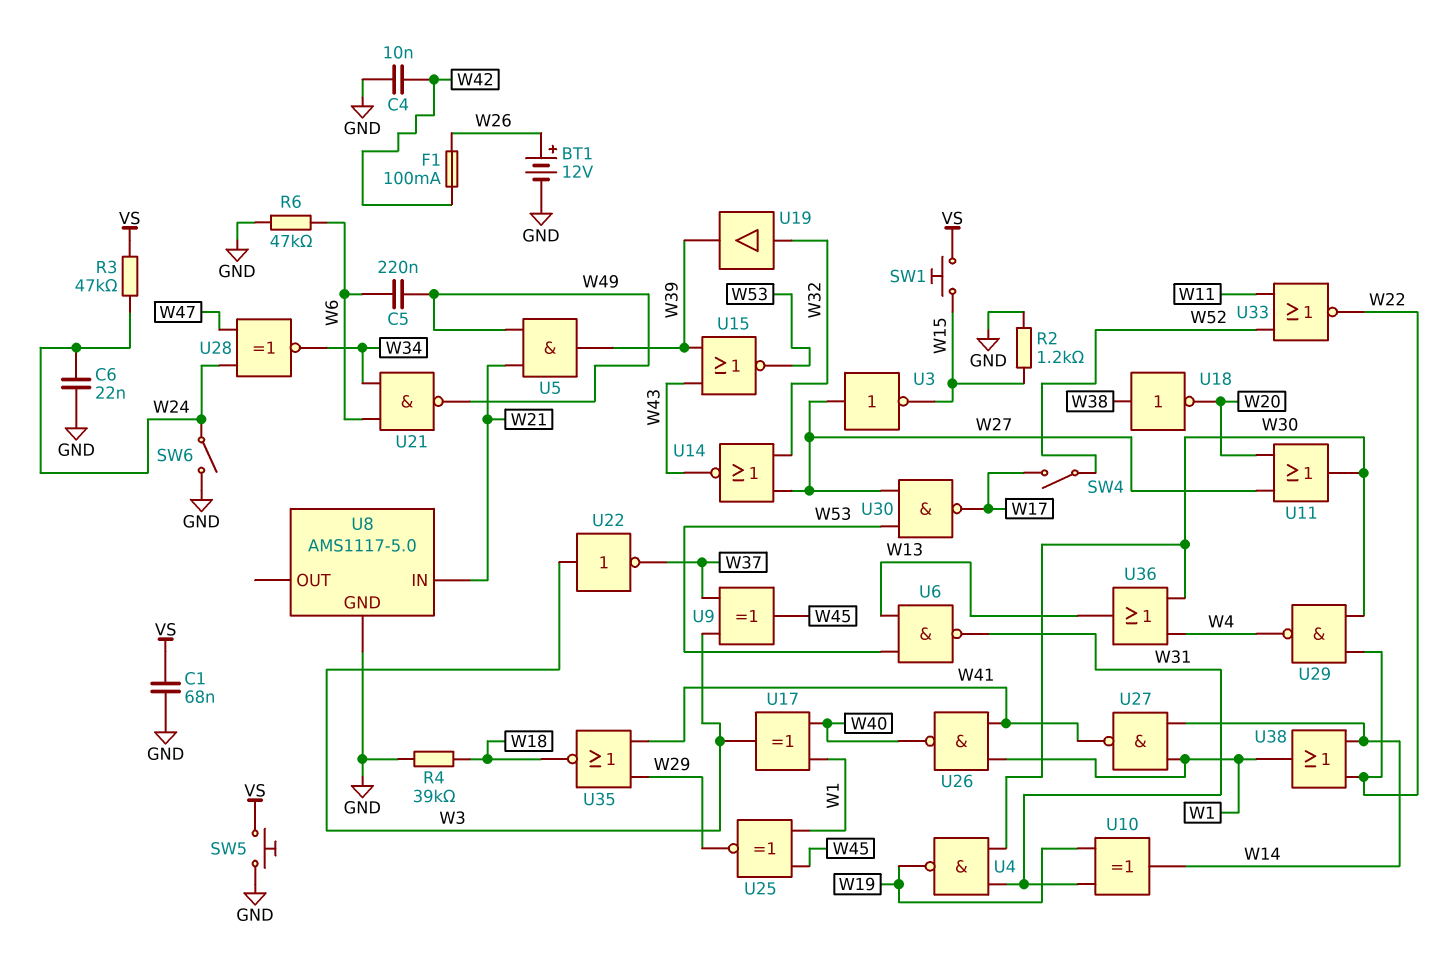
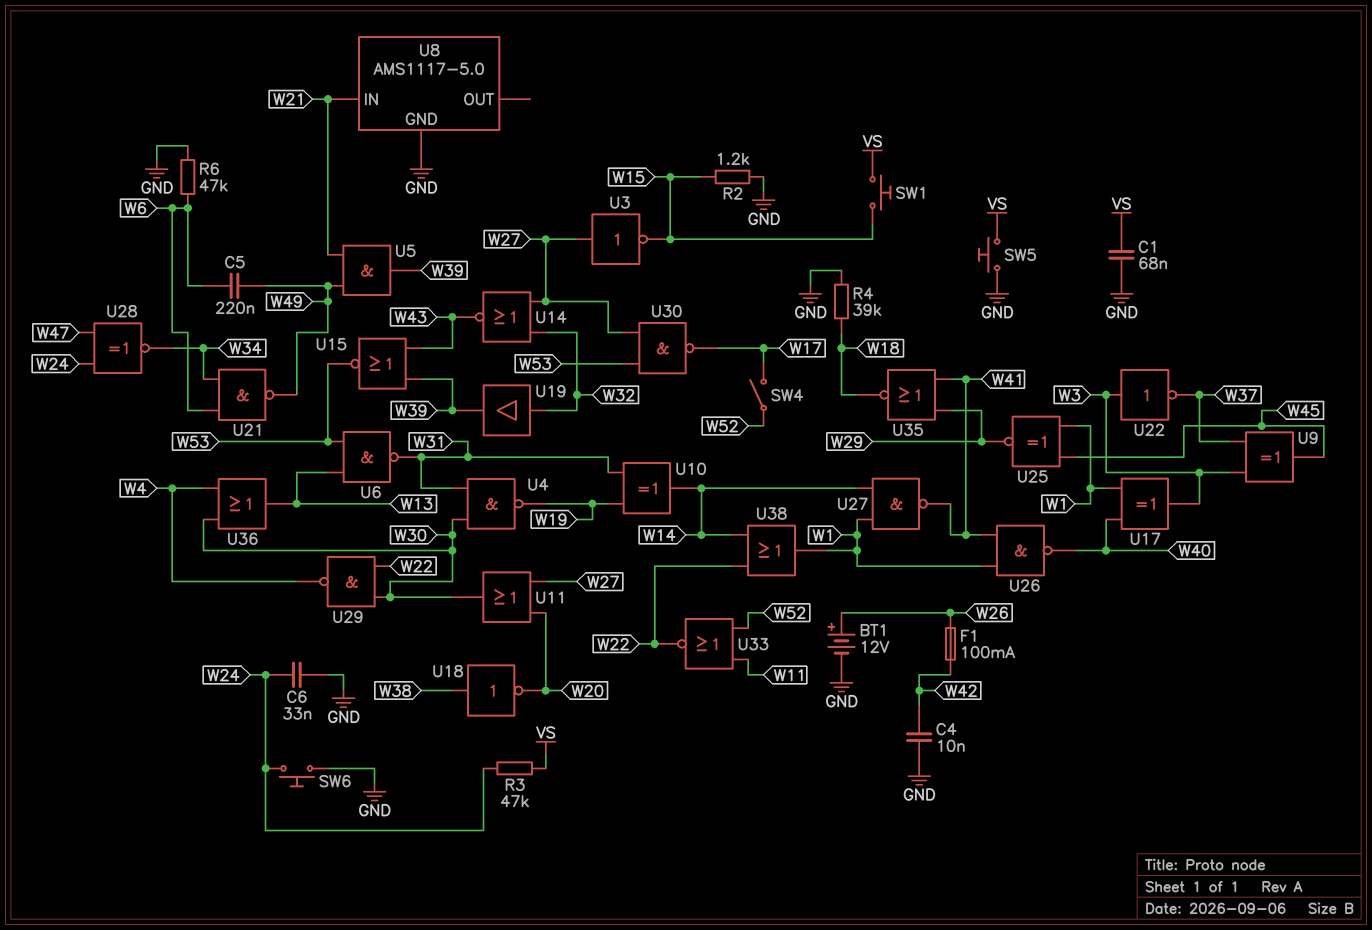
C6: 22nF (GND, W24) -> 33nF (GND, W24)
SW6: switch (GND, W24) -> button (GND, W24)

